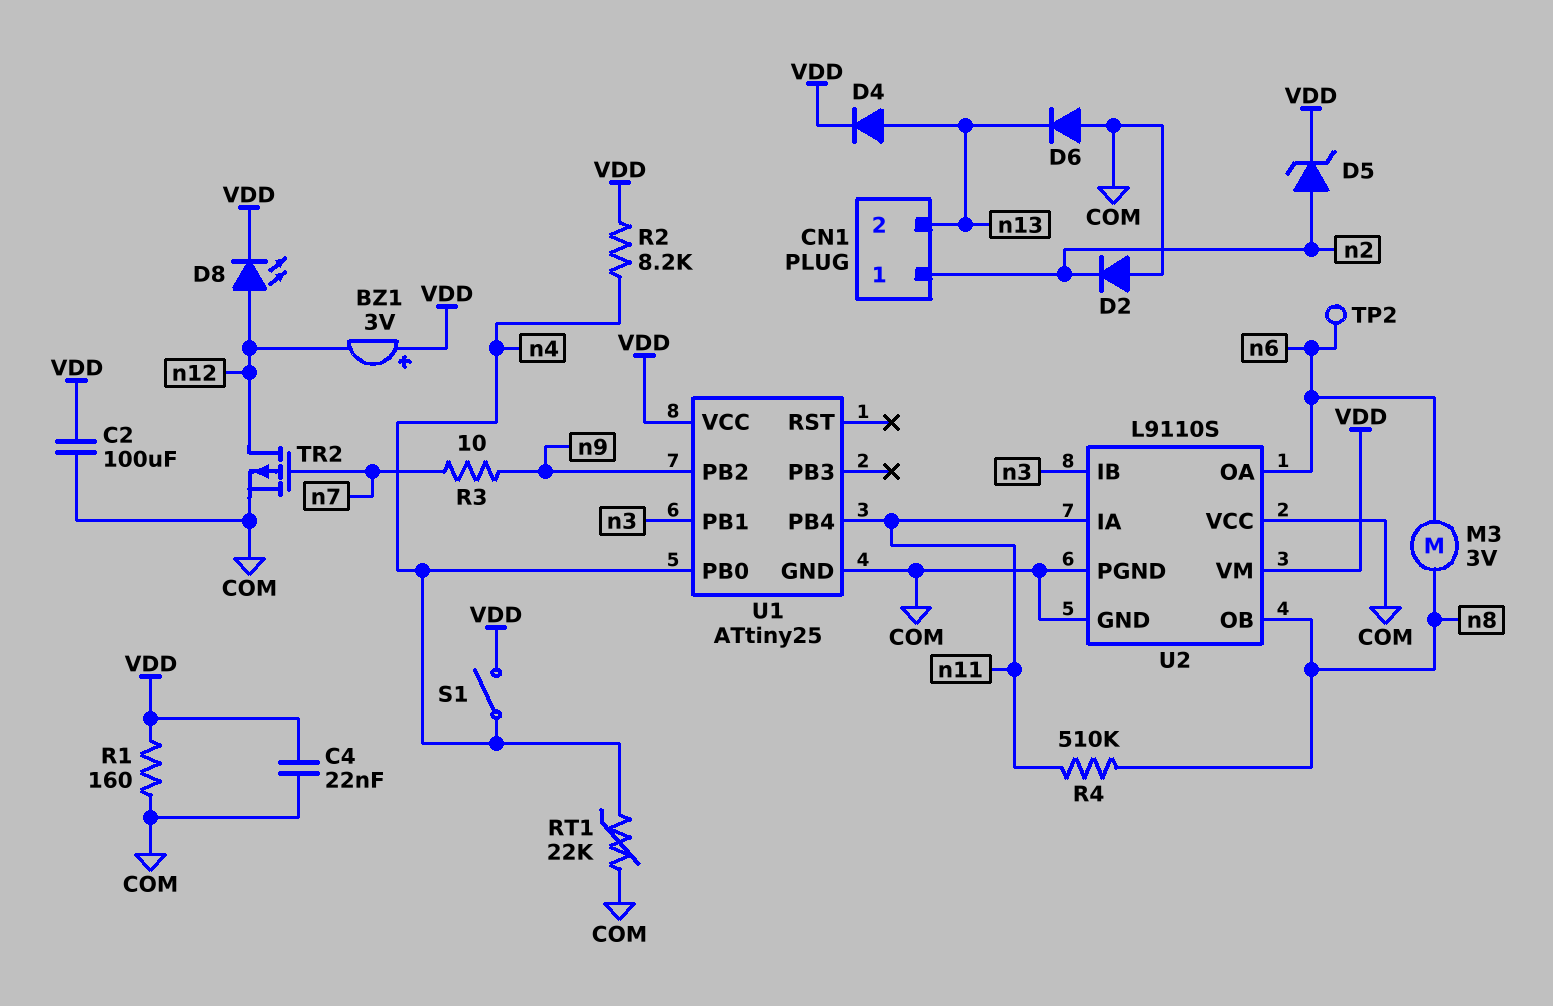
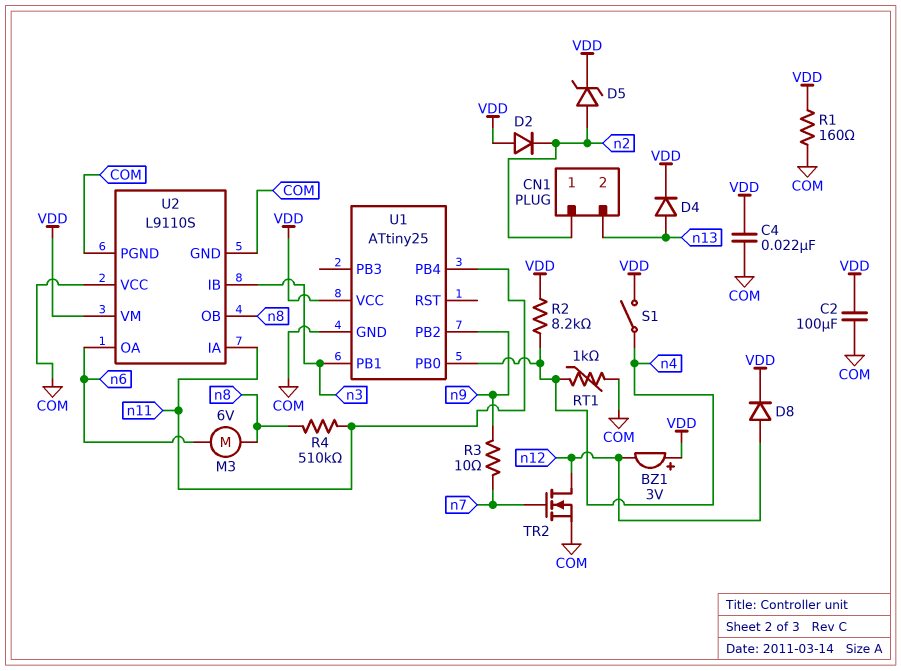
D2: diode (A COM, K n2) -> diode (A VDD, K n2)
D6: diode (A COM, K n13) -> none
D8: LED (A n12, K VDD) -> diode (A n12, K VDD)
M3: motor 3V (n6, n8) -> motor 6V (n6, n8)
RT1: 22k (COM, n4) -> 1k (COM, n4)
TP2: test point (n6) -> none
TR2: PMOS (G n7, D n12, S COM) -> NMOS (G n7, D n12, S COM)

